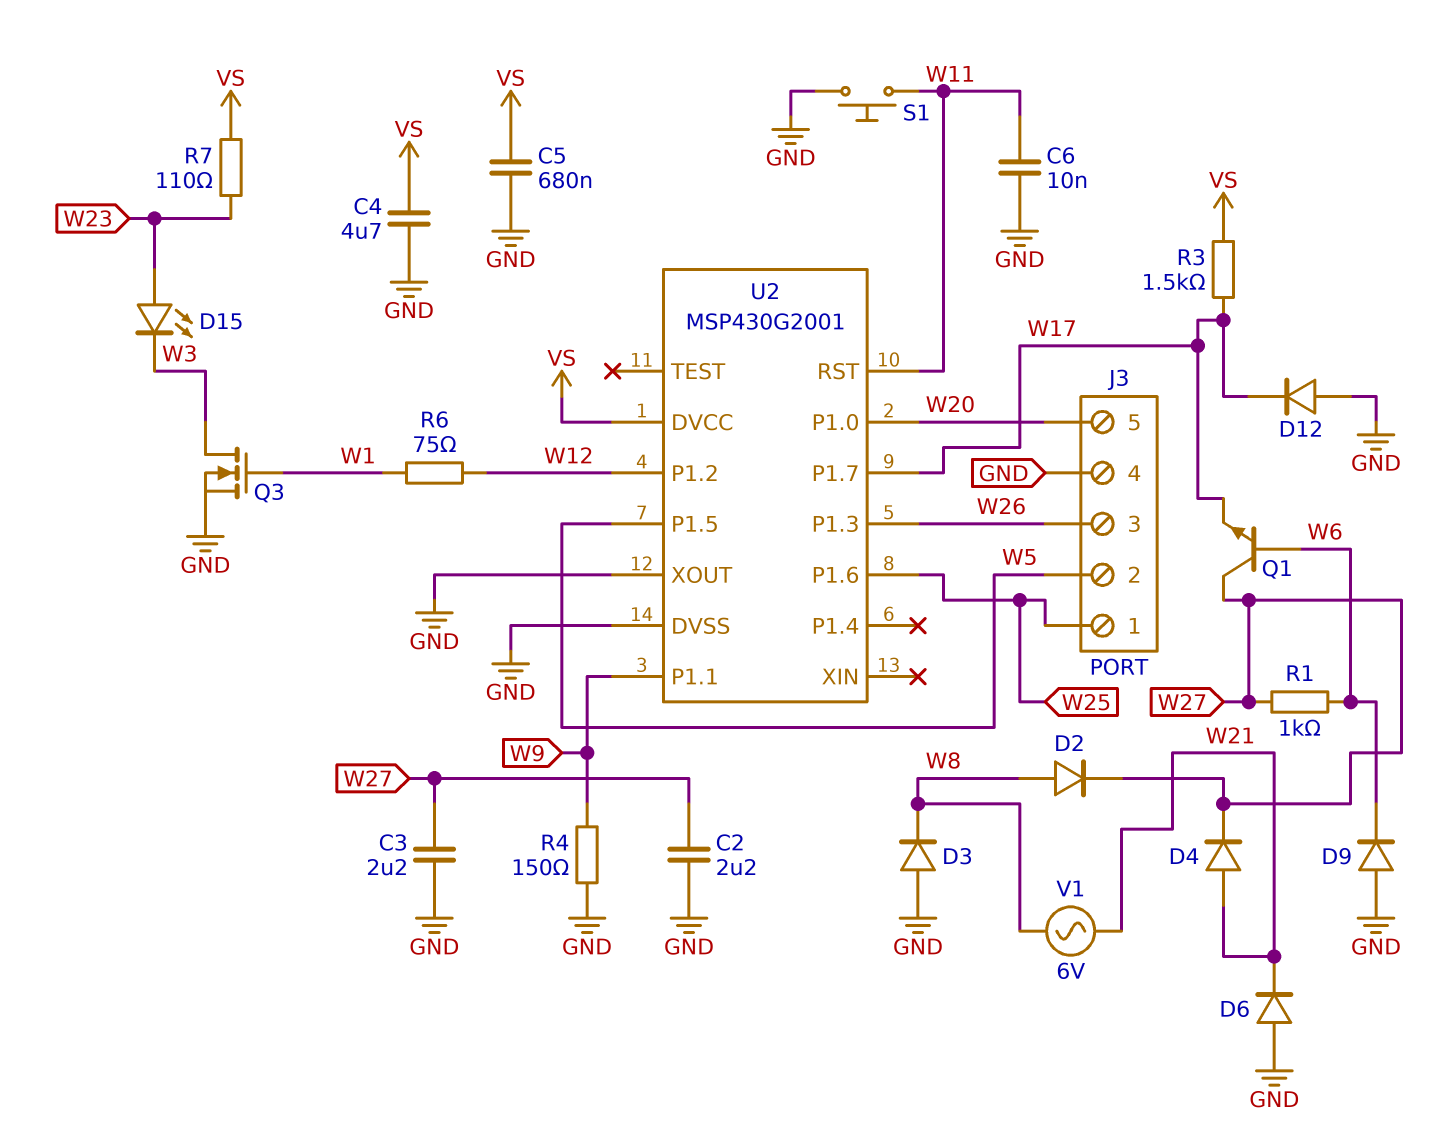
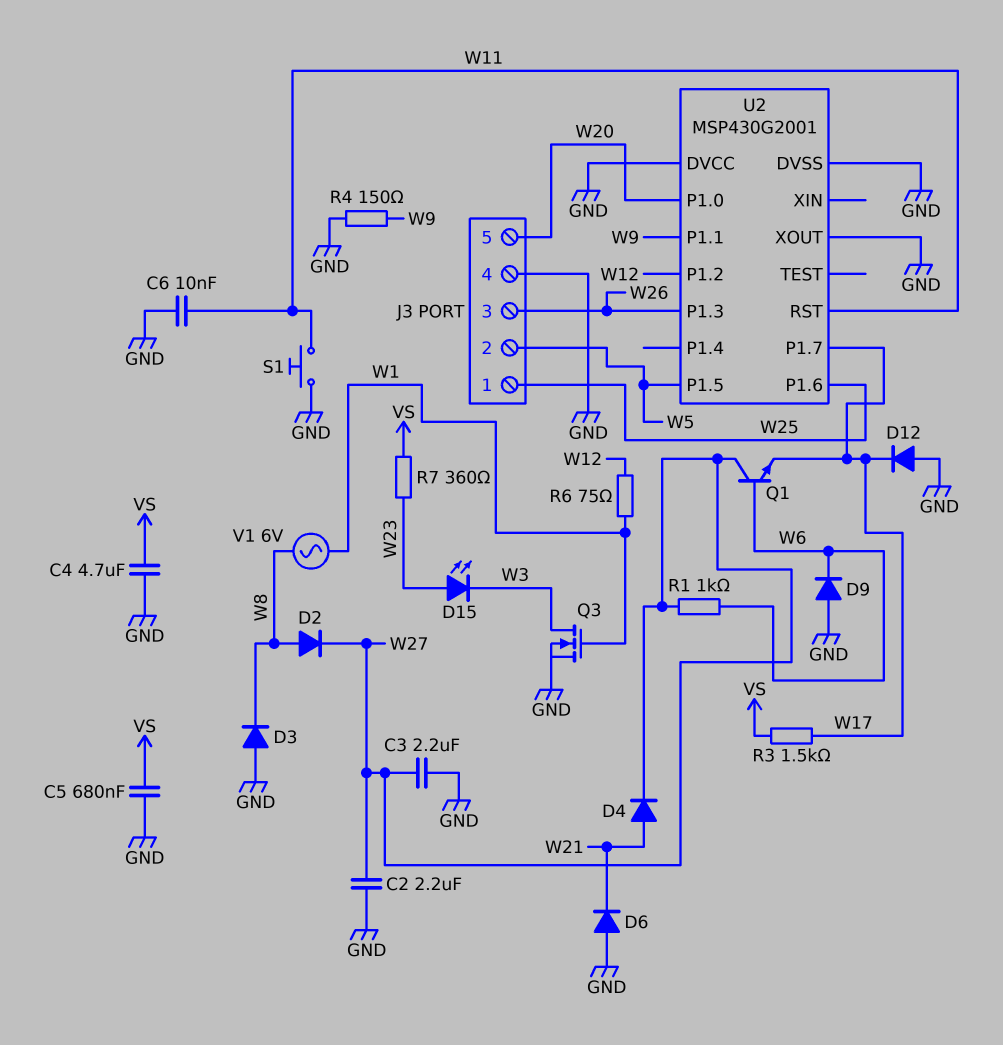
R7: 110 (VS, W23) -> 360 (VS, W23)
U2 pin DVCC: VS -> GND
V1: AC 6V (W8, W21) -> AC 6V (W1, W8)

